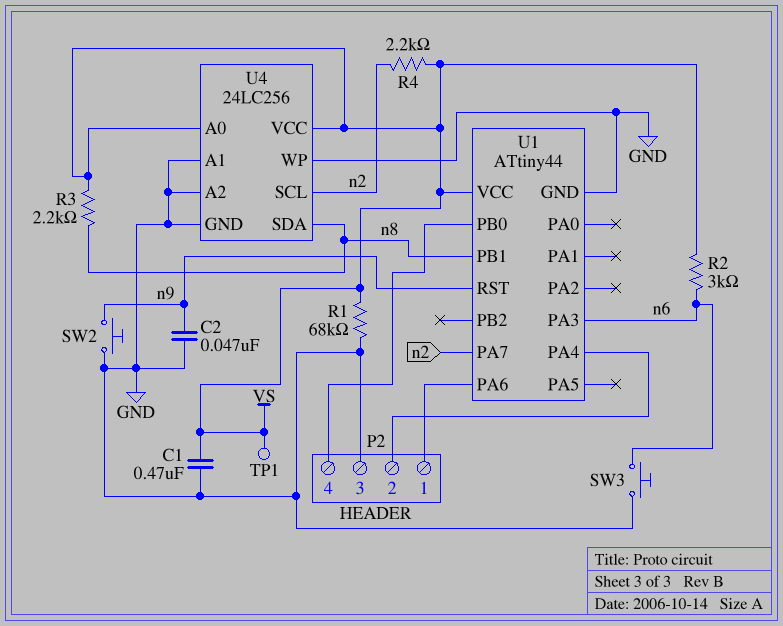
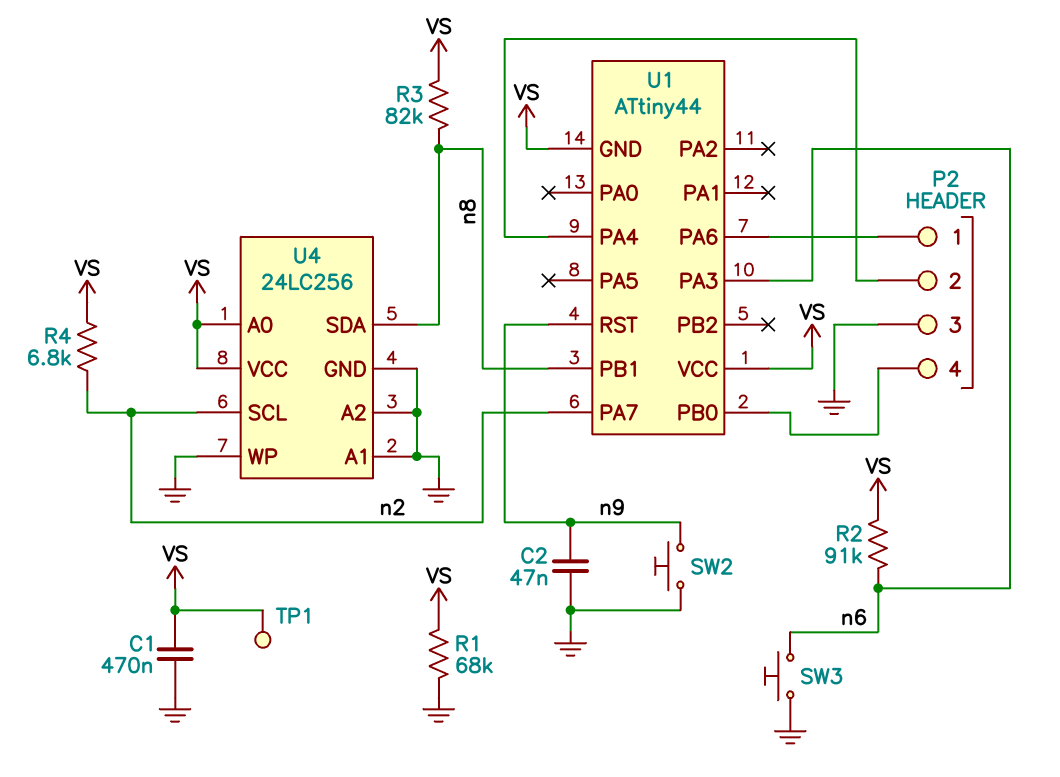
R2: 3k (VS, n6) -> 91k (VS, n6)
R3: 2.2k (VS, n8) -> 82k (VS, n8)
R4: 2.2k (VS, n2) -> 6.8k (VS, n2)
U1 pin GND: GND -> VS

